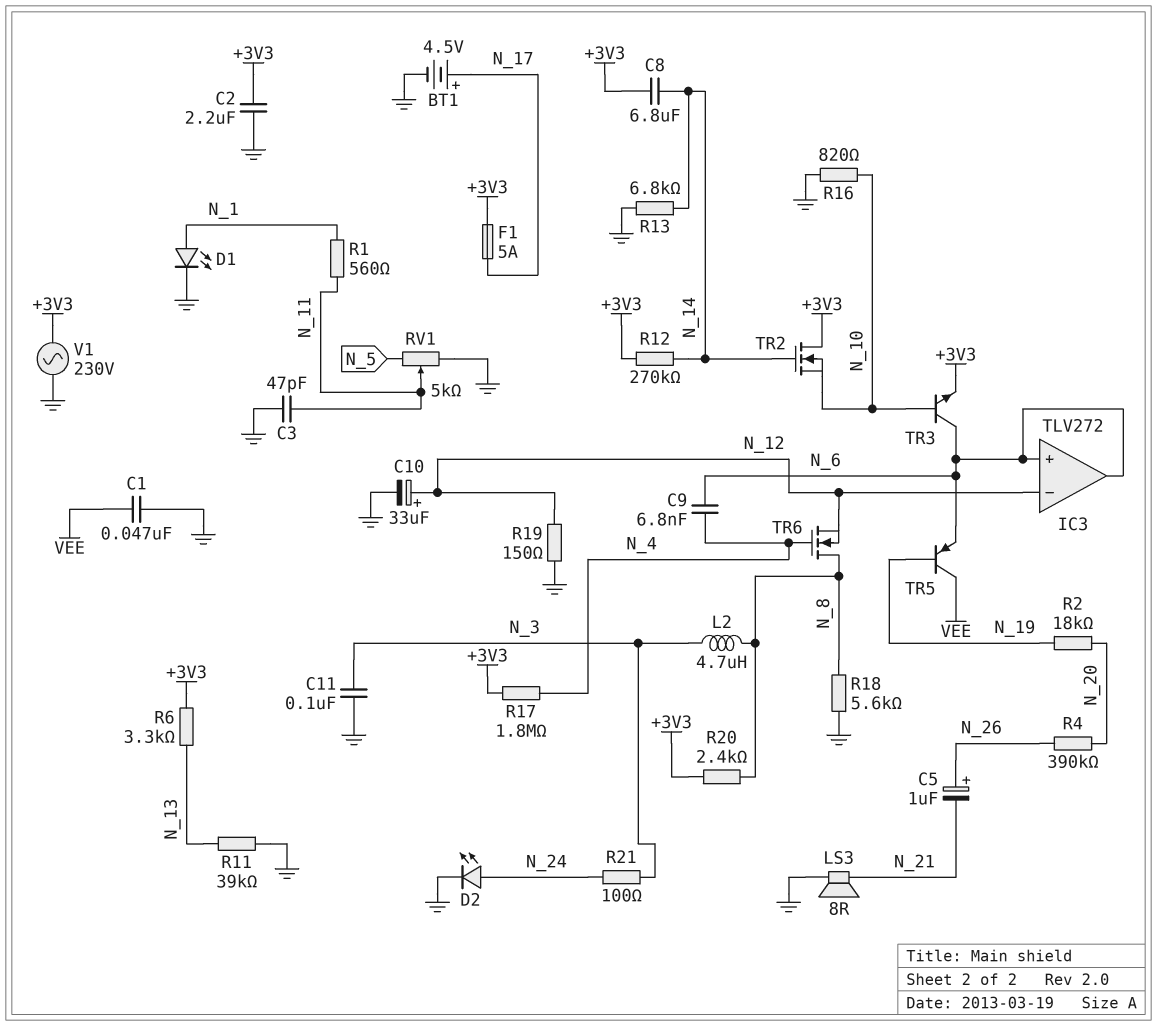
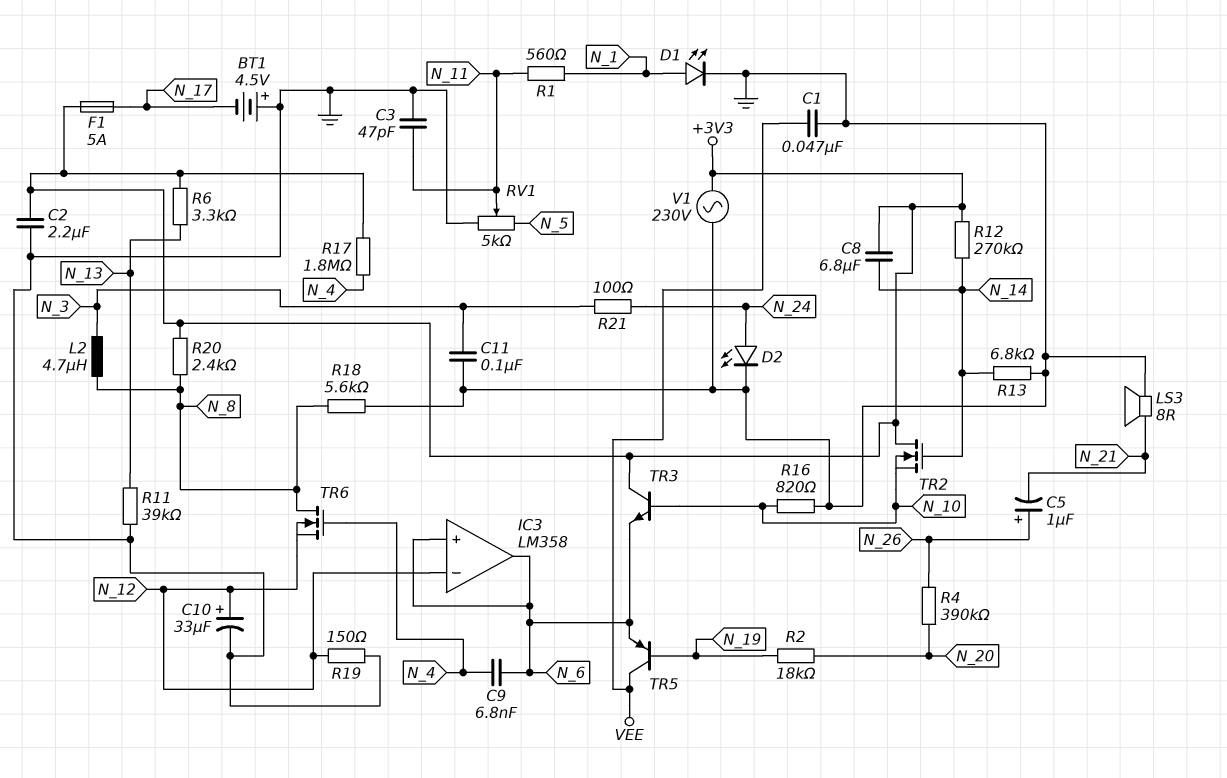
BT1: 4.5V (plus N_17, minus GND) -> 4.5V (plus GND, minus N_17)
IC3: TLV272 -> LM358
TR3: NPN (B N_10, C N_6, E +3V3) -> NPN (B N_10, C +3V3, E N_6)

